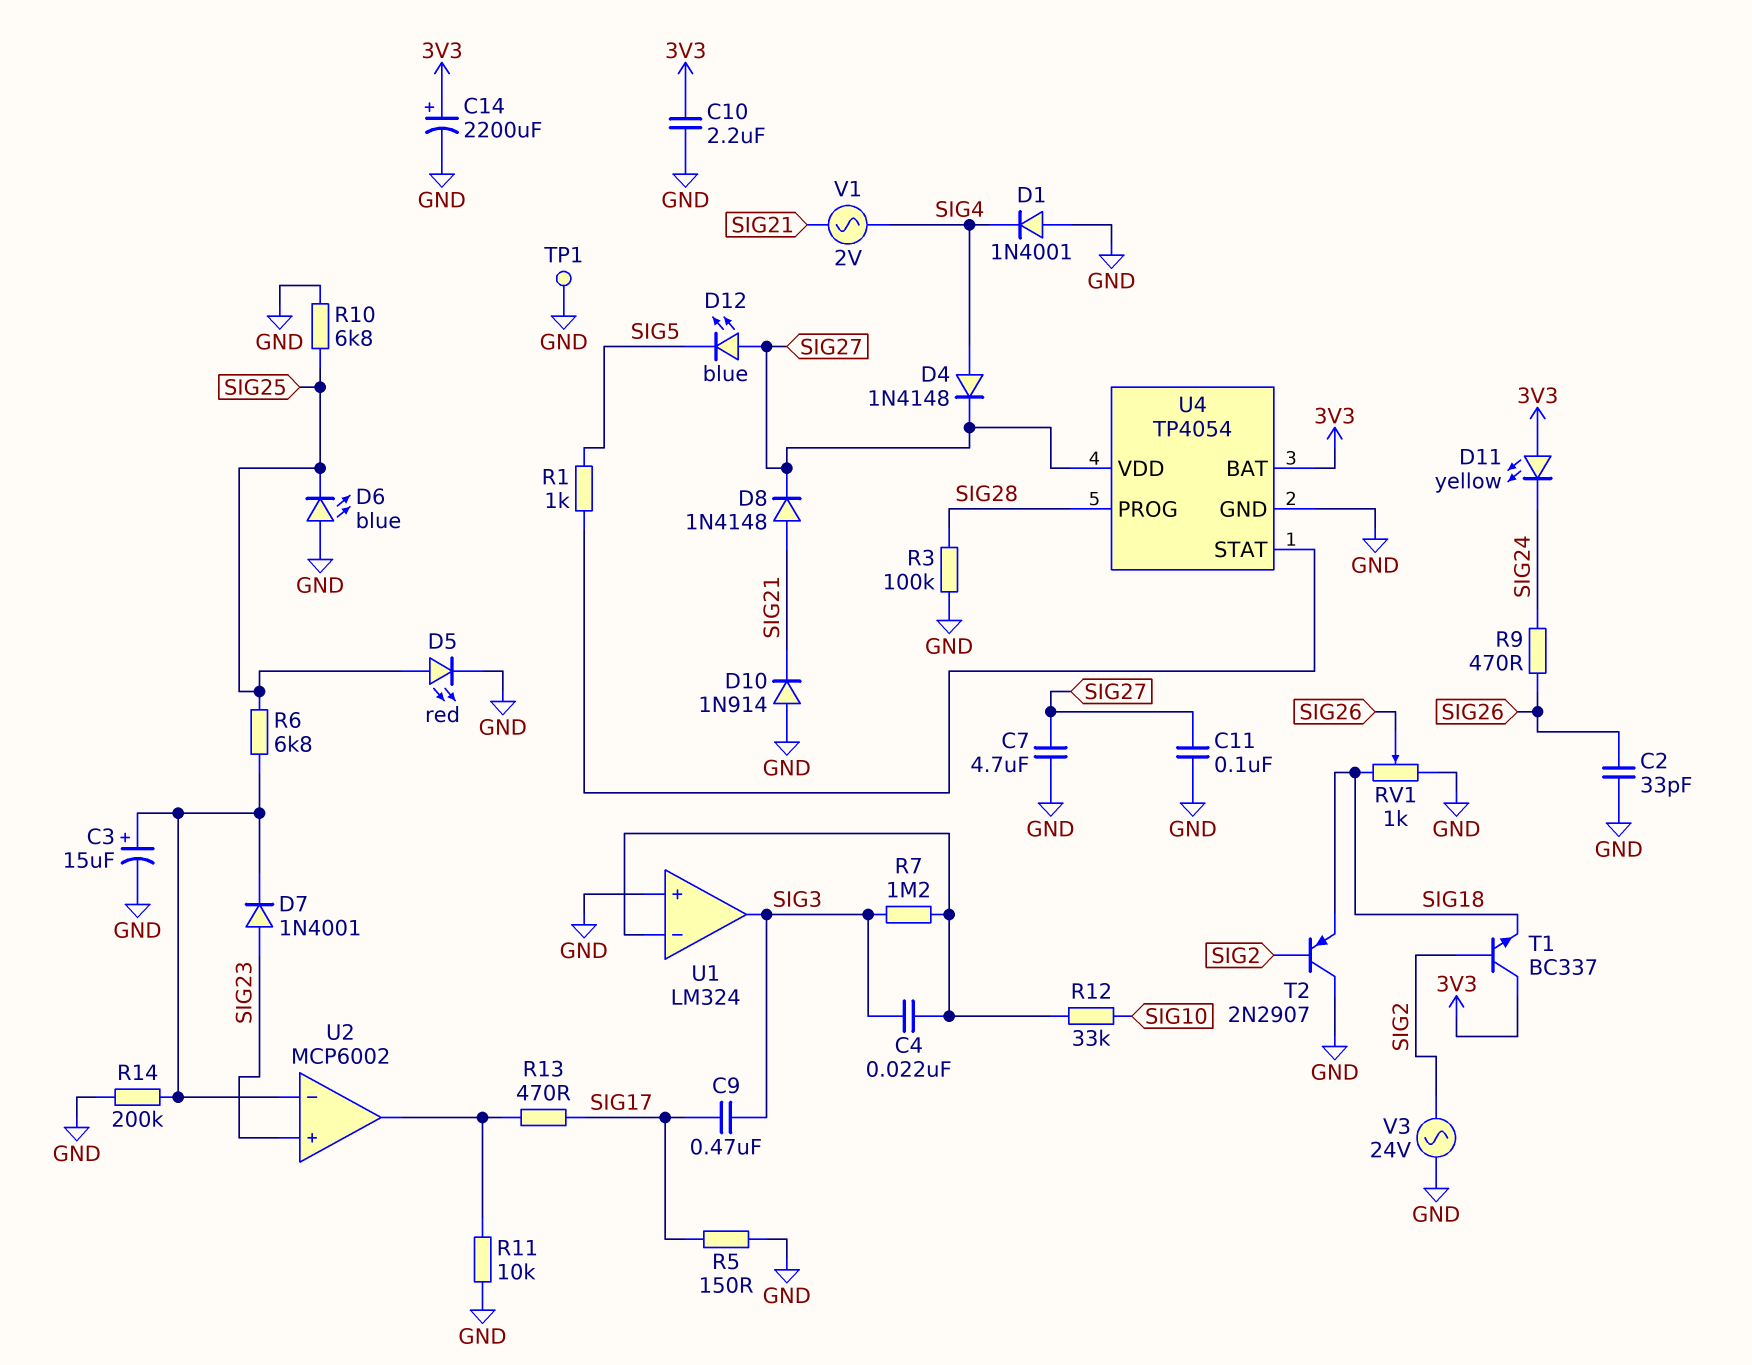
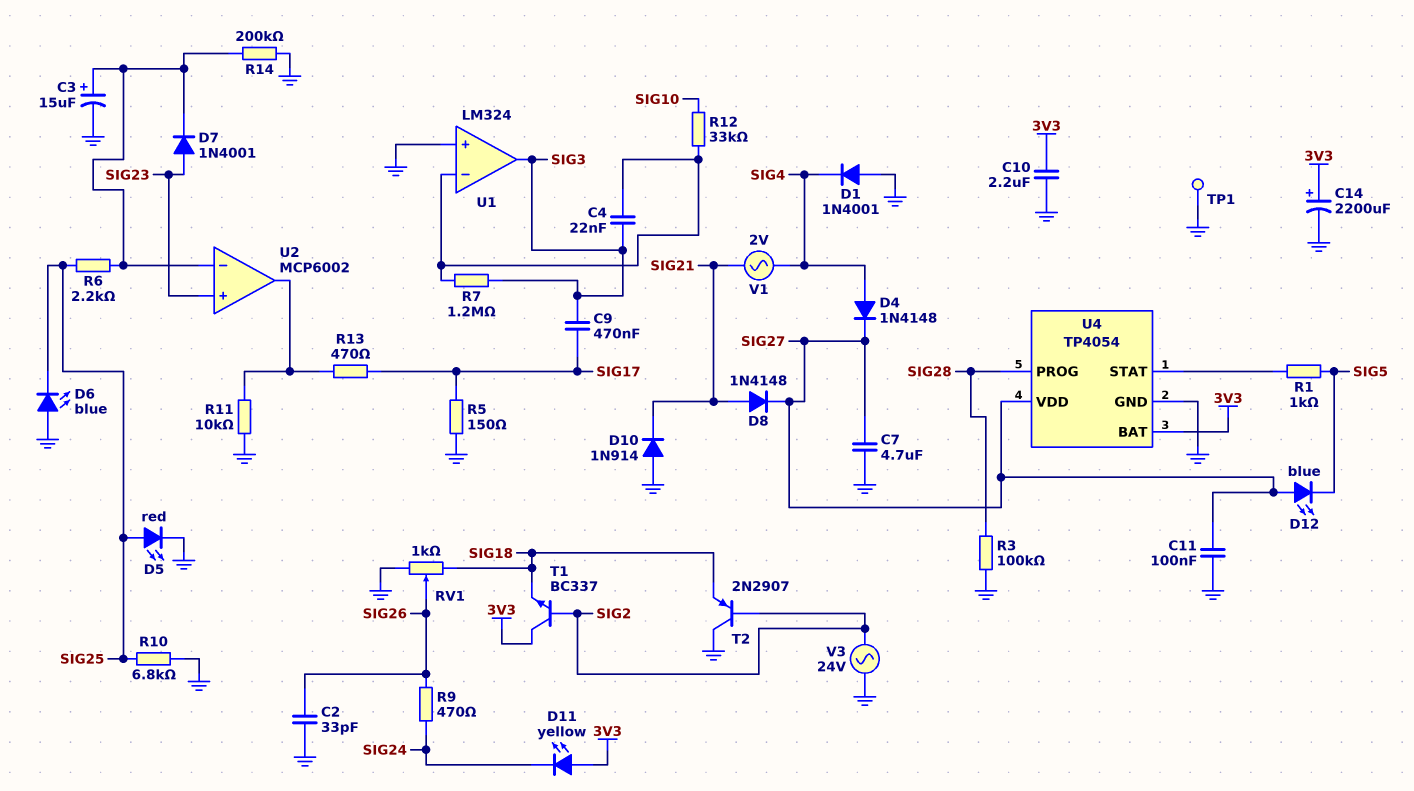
R6: 6.8k (SIG25, U2/in-) -> 2.2k (SIG25, U2/in-)

